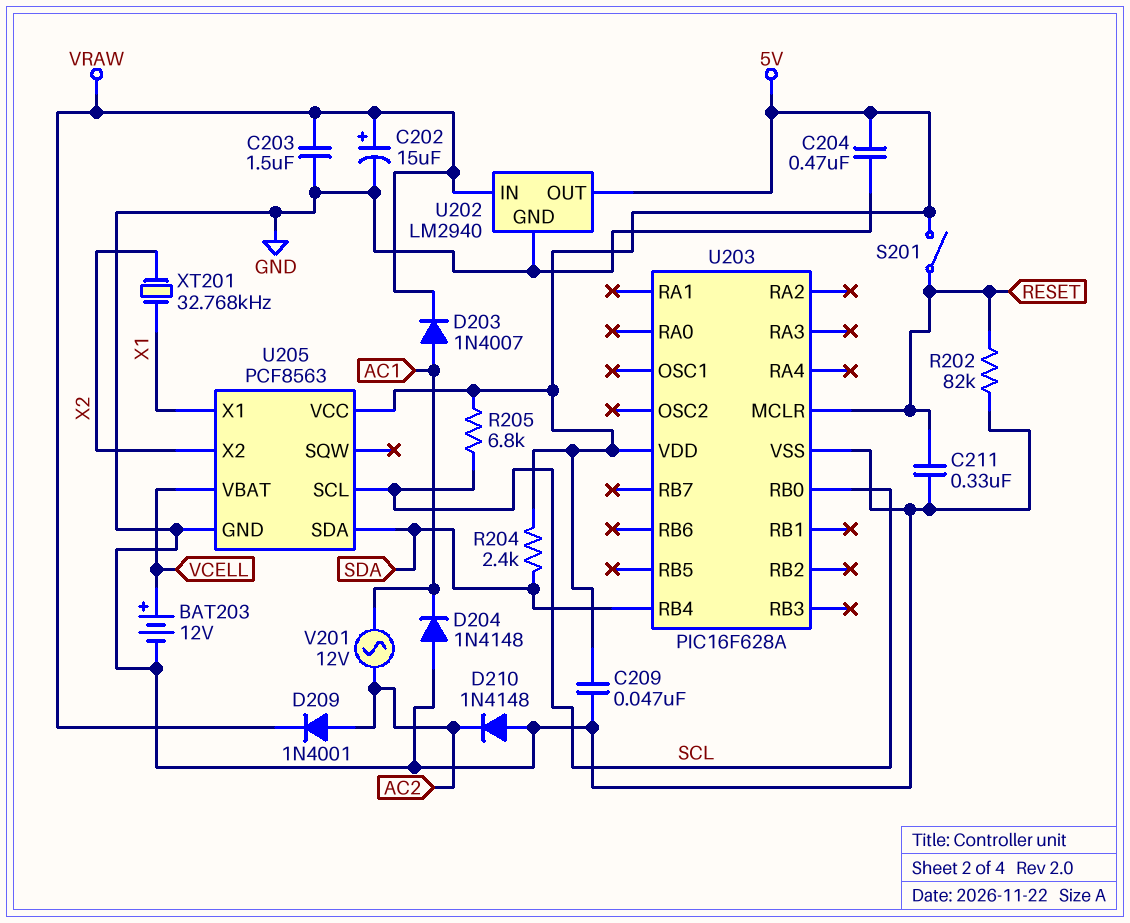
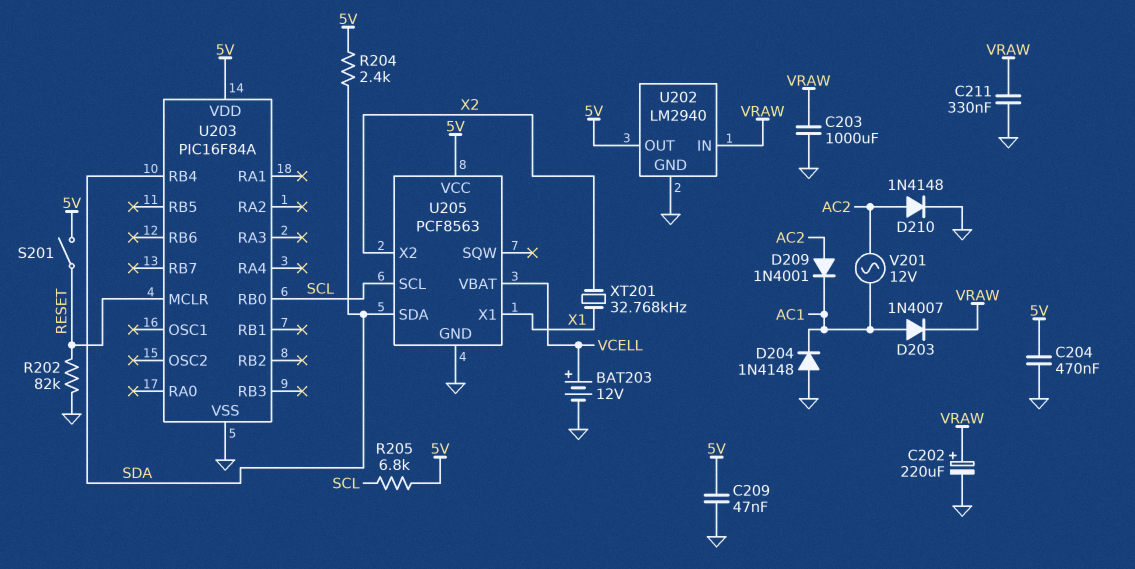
C202: 15uF (plus VRAW, minus GND) -> 220uF (plus VRAW, minus GND)
C203: 1.5uF (GND, VRAW) -> 1000uF (GND, VRAW)
C211: 330nF (GND, RESET) -> 330nF (GND, VRAW)
D209: diode 1N4001 (A AC2, K VRAW) -> diode 1N4001 (A AC2, K AC1)
D210: diode 1N4148 (A GND, K AC2) -> diode 1N4148 (A AC2, K GND)
U203: PIC16F628A -> PIC16F84A

